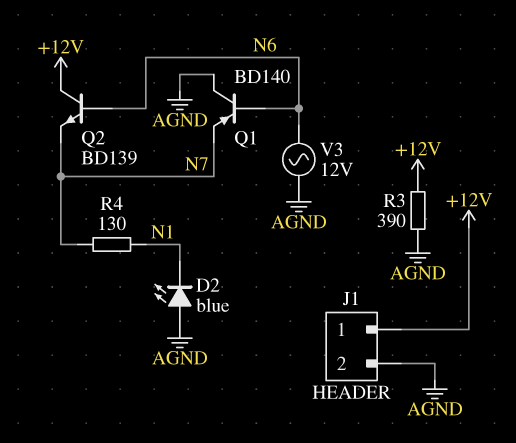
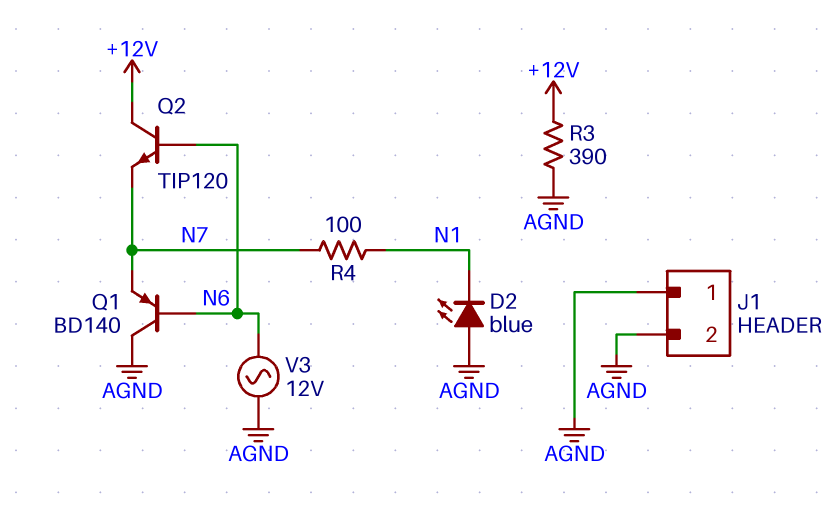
J1 pin 1: +12V -> AGND
Q2: NPN BD139 (B N6, C +12V, E N7) -> NPN TIP120 (B N6, C +12V, E N7)
R4: 130 (N1, N7) -> 100 (N1, N7)

